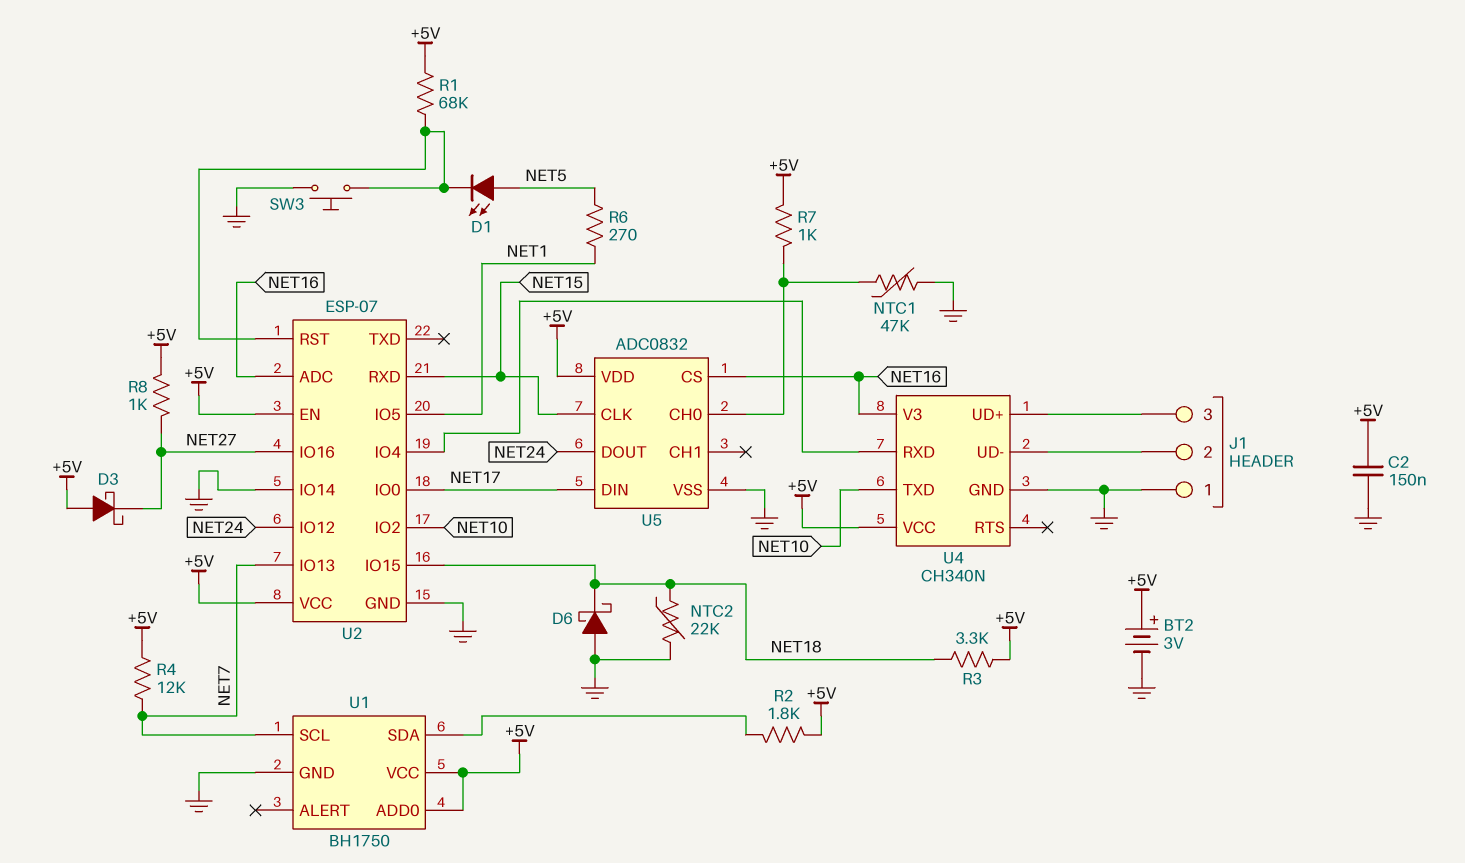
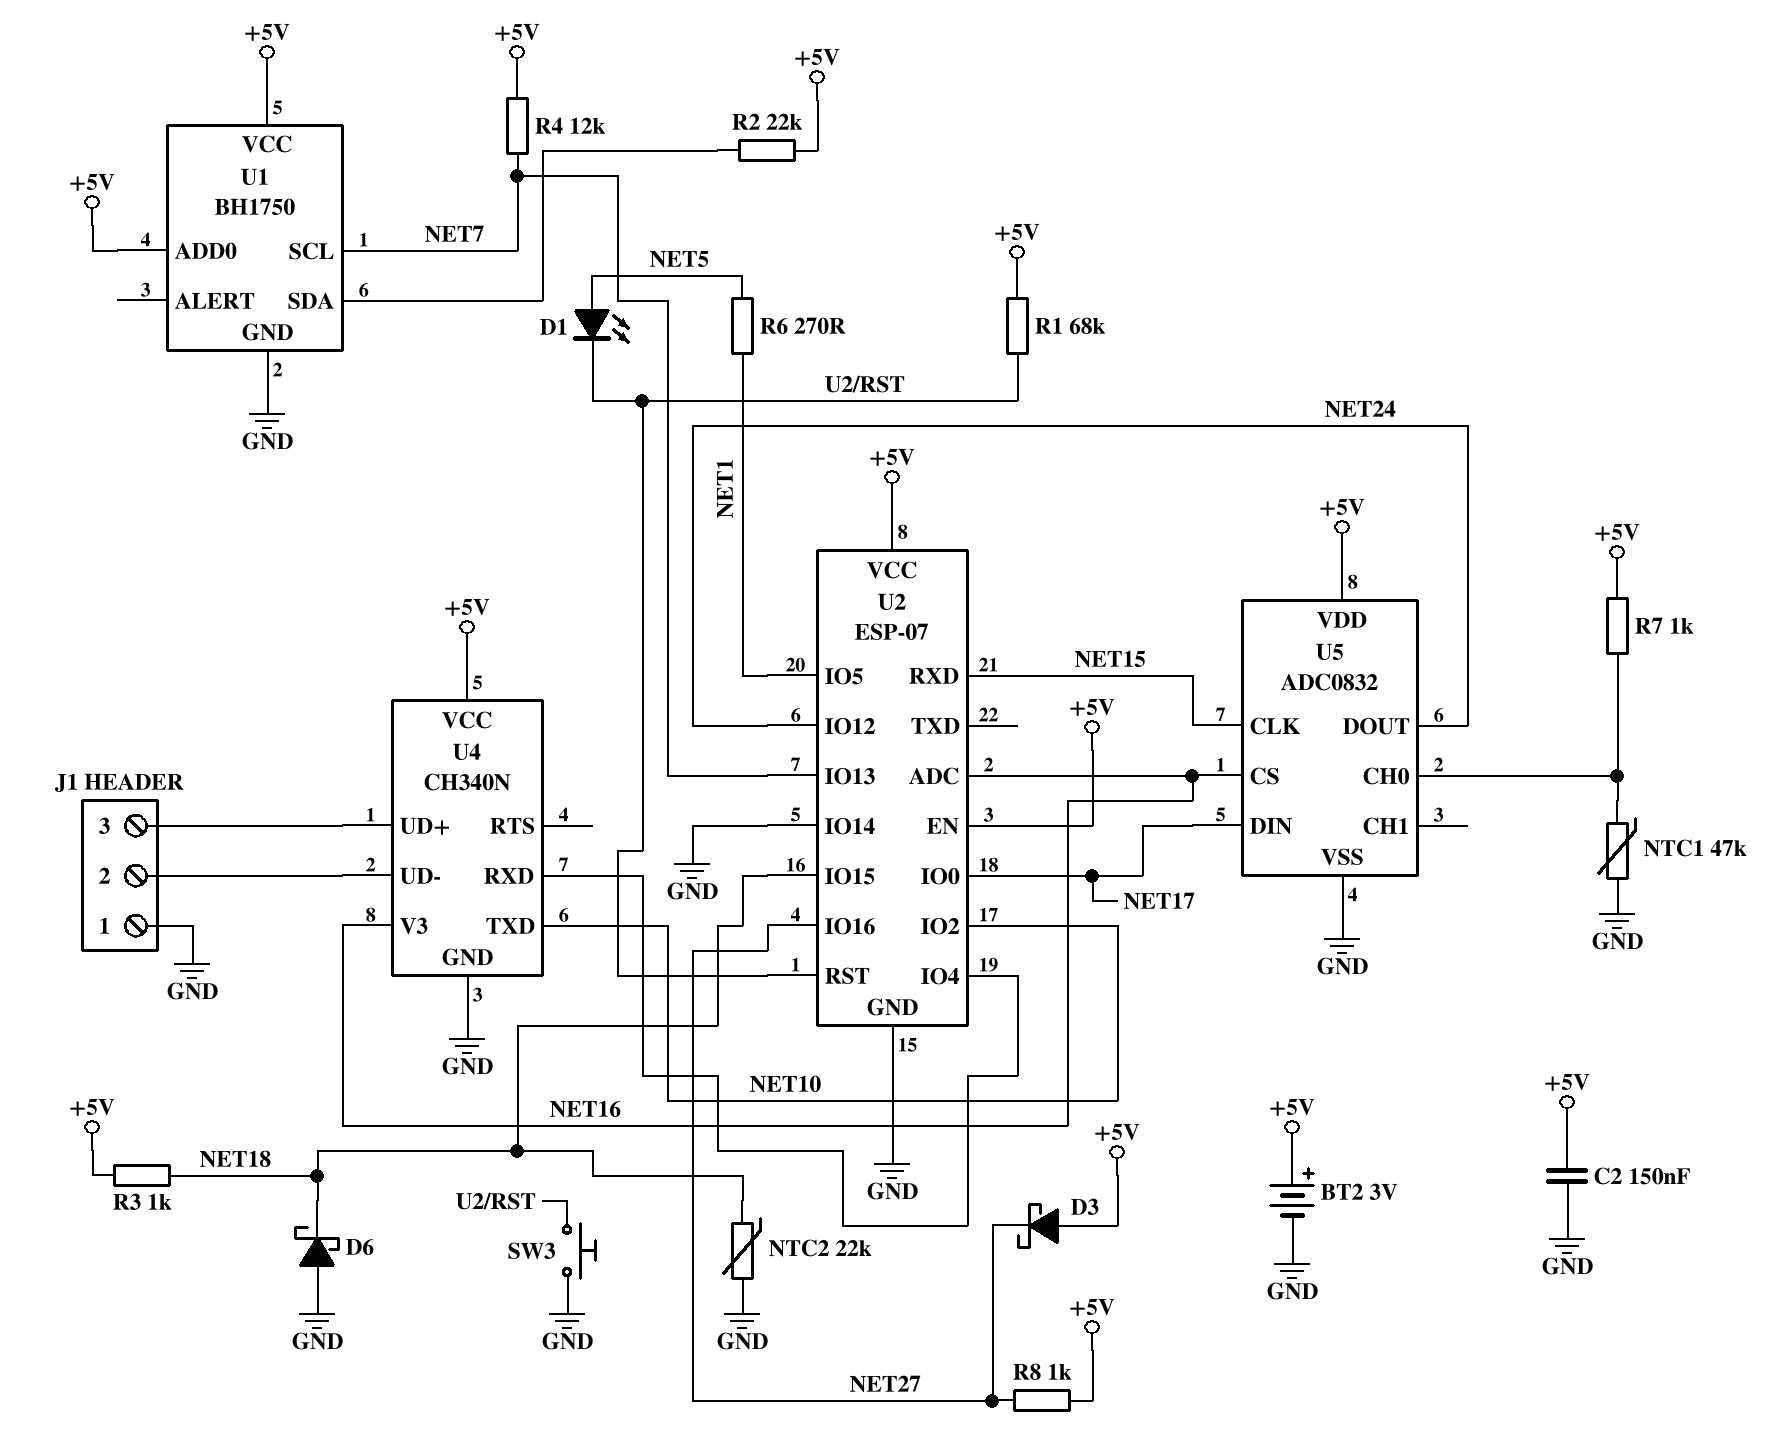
R2: 1.8k (+5V, U1/SDA) -> 22k (+5V, U1/SDA)
R3: 3.3k (+5V, NET18) -> 1k (+5V, NET18)

